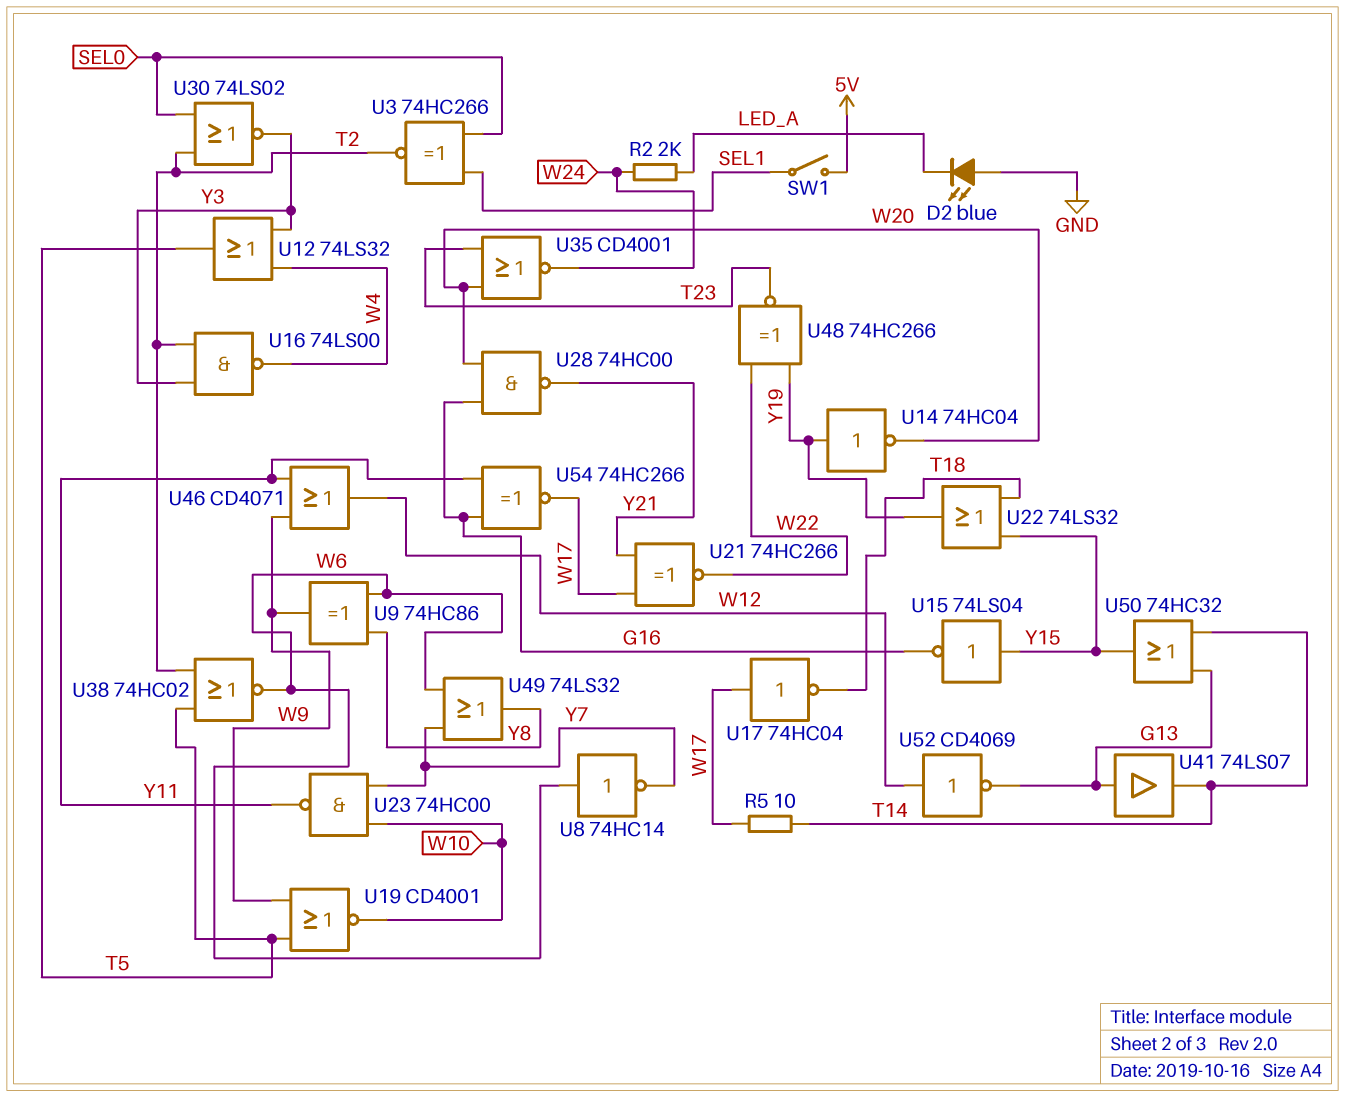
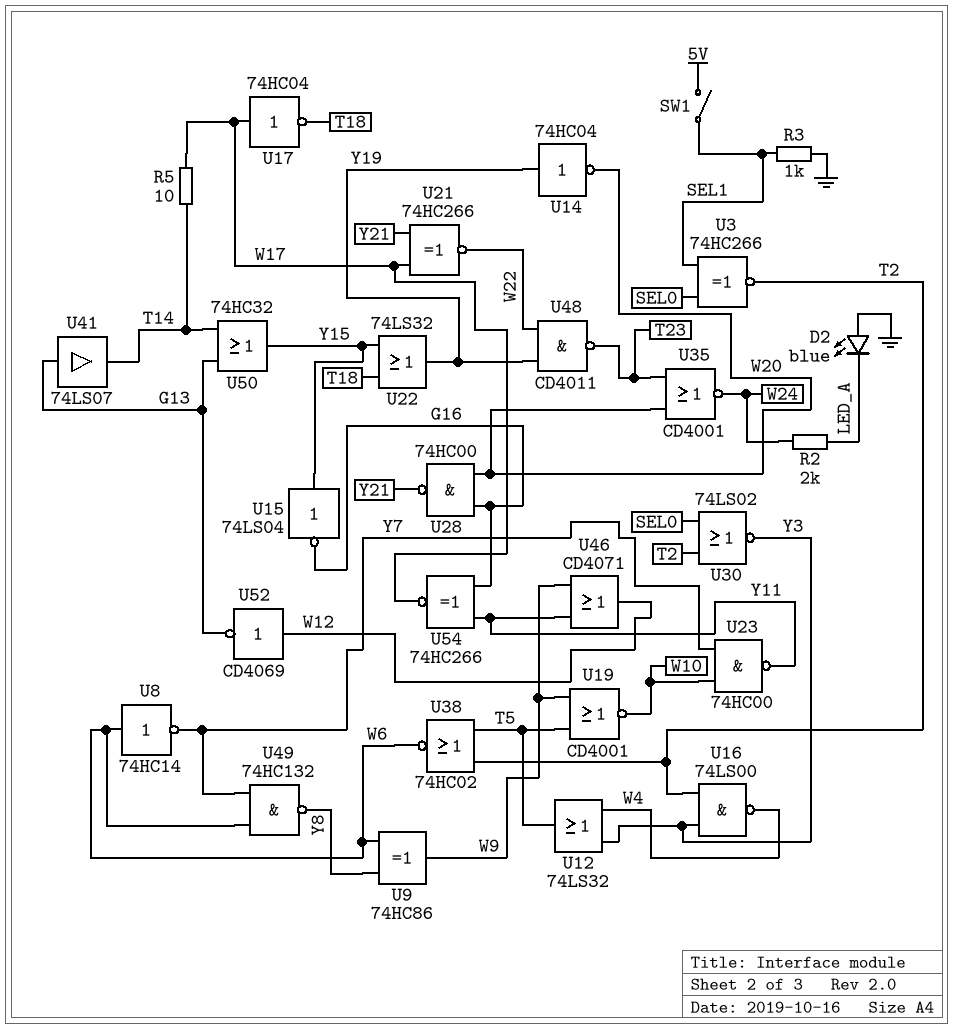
R3: none -> 1k (GND, SEL1)
U48: XNOR 74HC266 (in W22, in Y19, out T23) -> NAND CD4011 (in W22, in Y19, out T23)
U49: OR 74LS32 (in W6, in Y7, out Y8) -> NAND 74HC132 (in W6, in Y7, out Y8)

